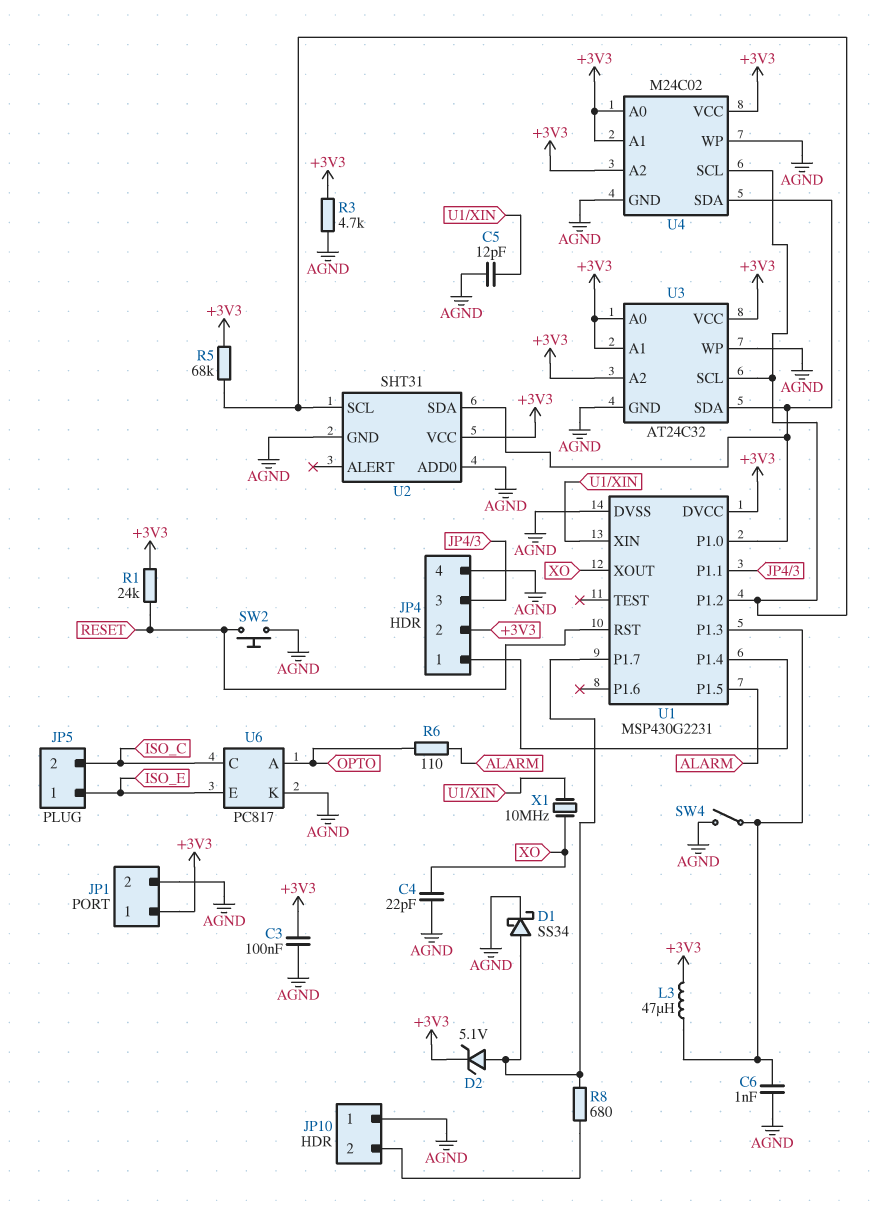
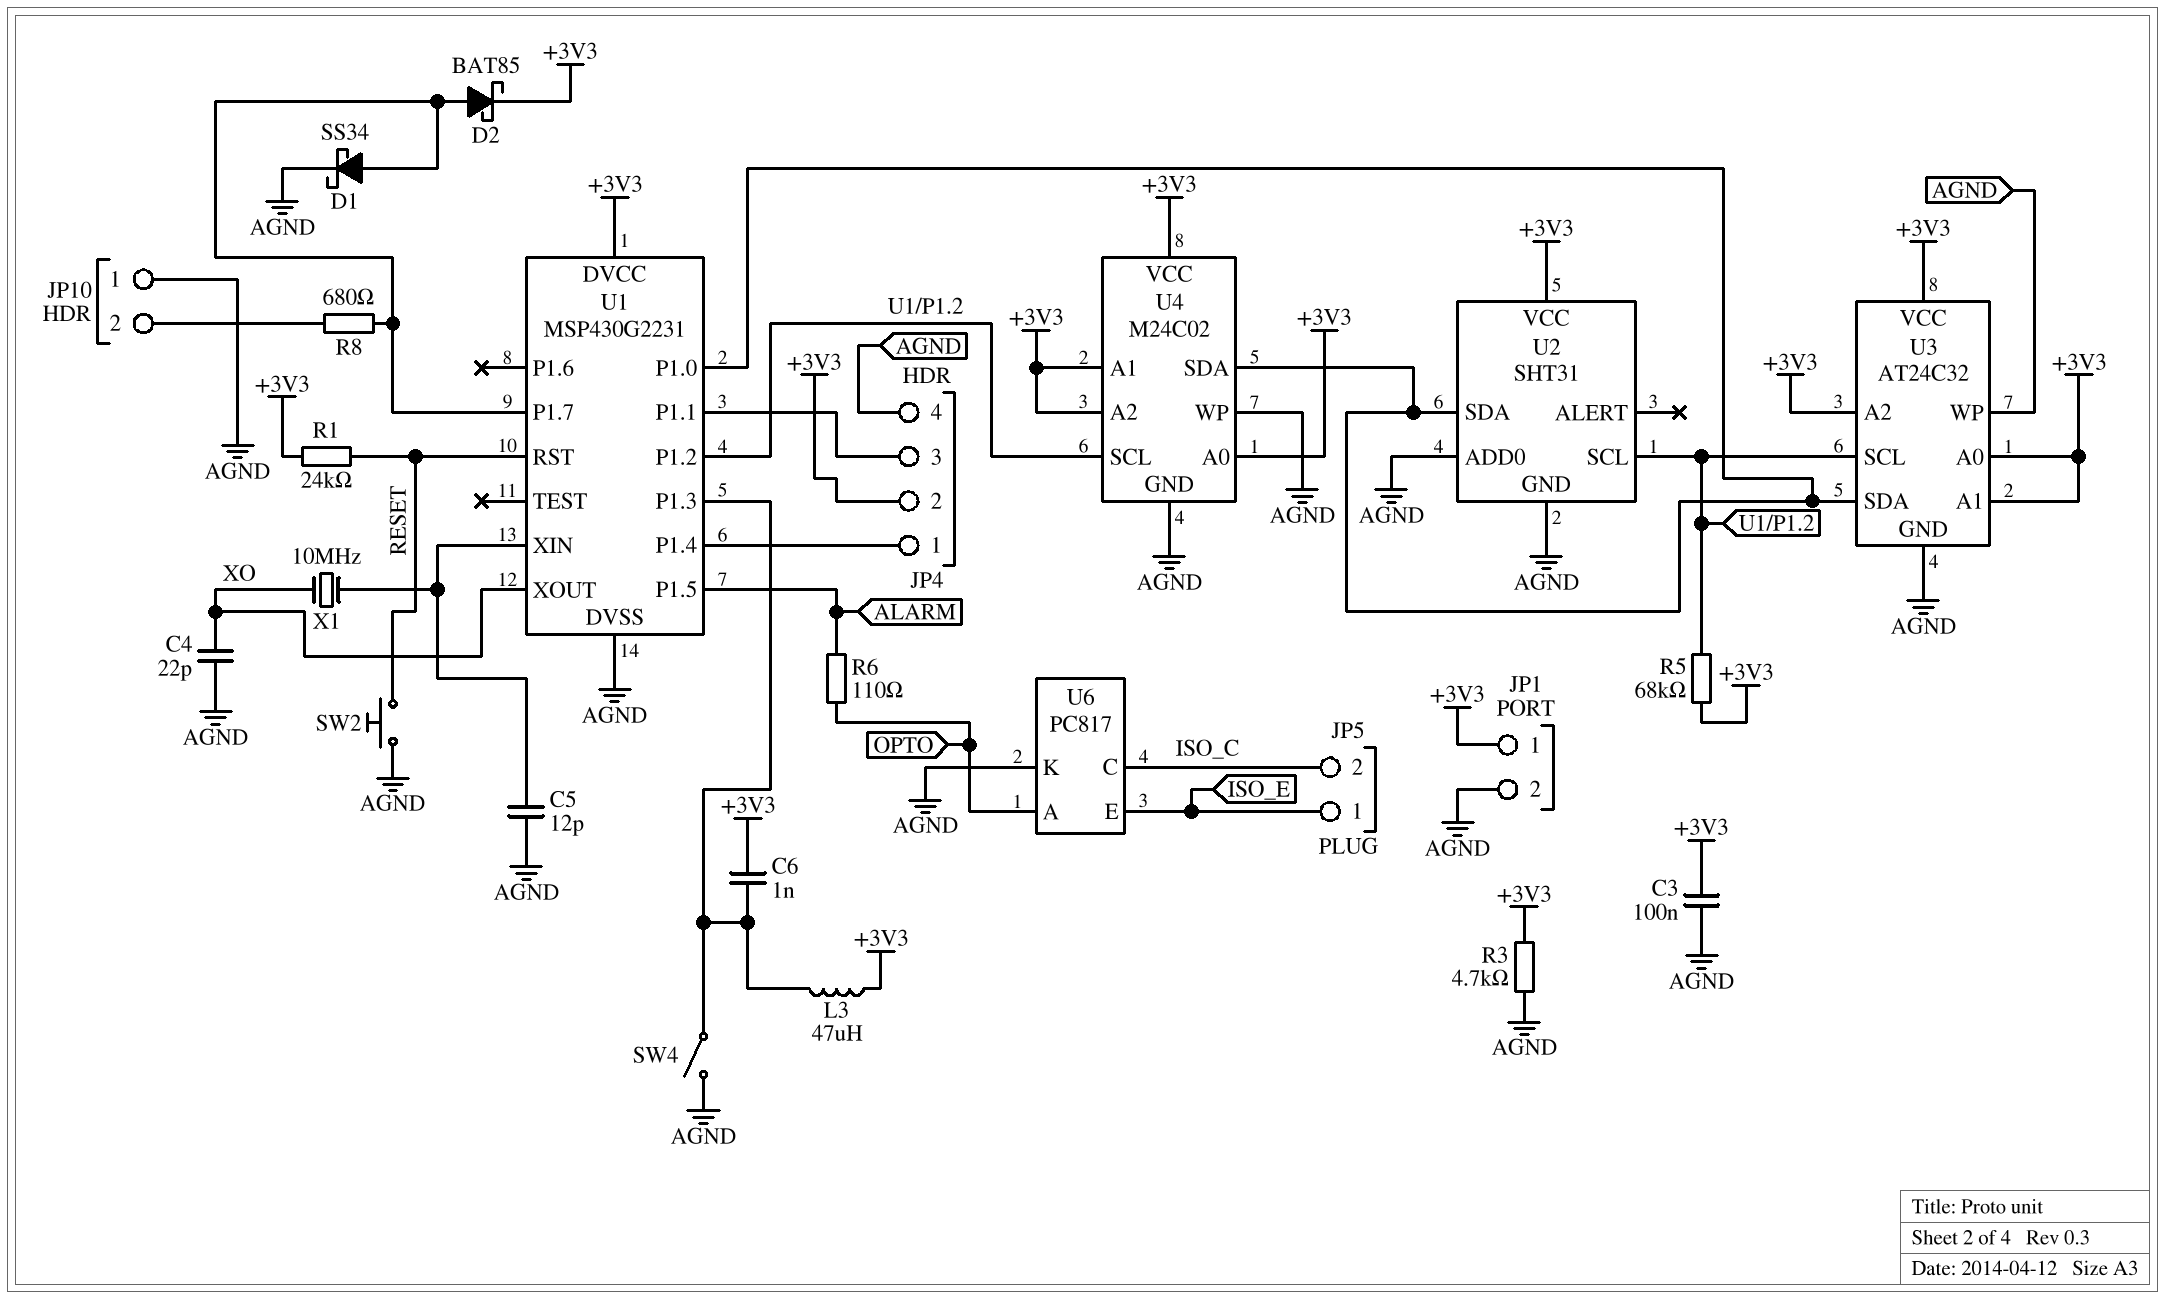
C6: 1nF (AGND, U1/P1.3) -> 1nF (+3V3, U1/P1.3)
D2: zener 5.1V (A U1/P1.7, K +3V3) -> schottky BAT85 (A U1/P1.7, K +3V3)

